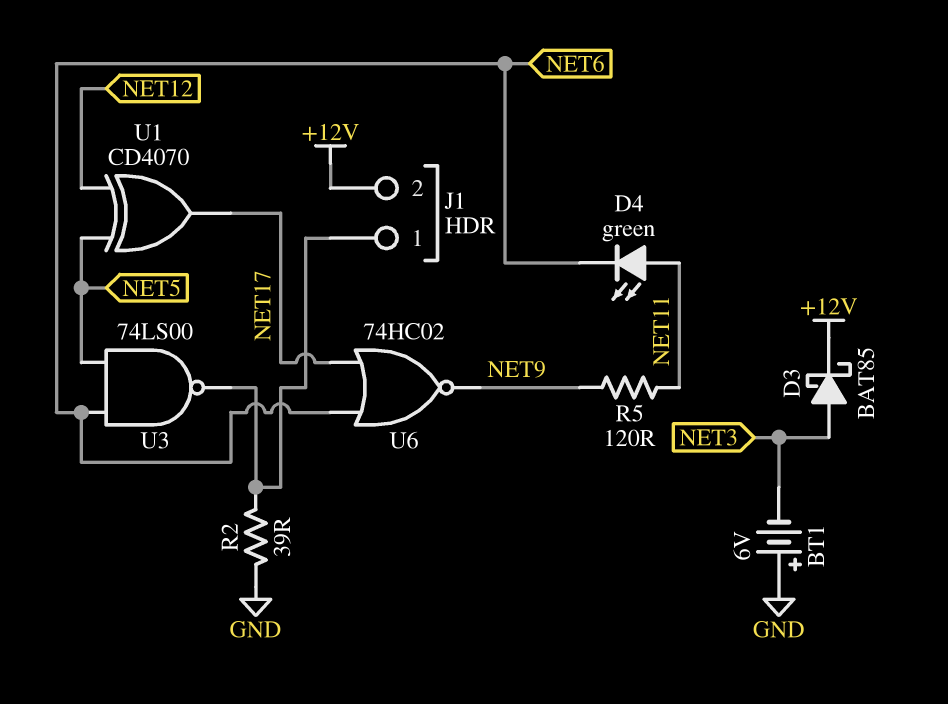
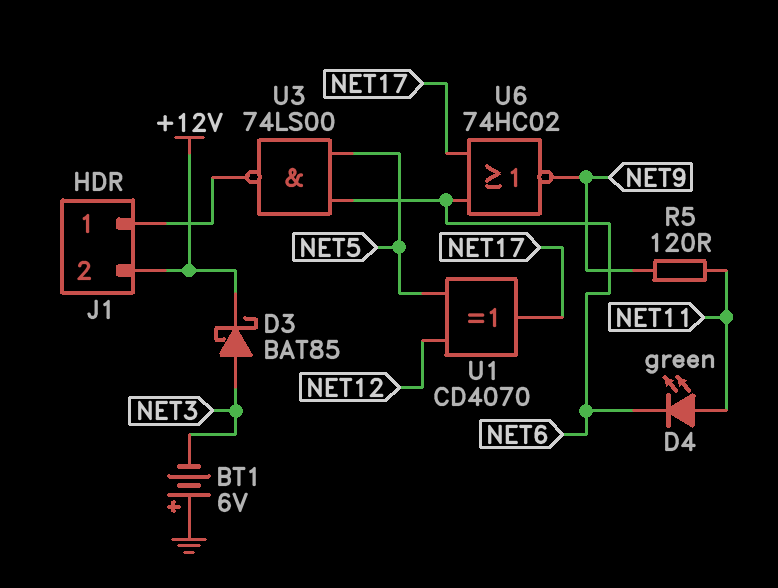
R2: 39 (GND, J1/1) -> none

